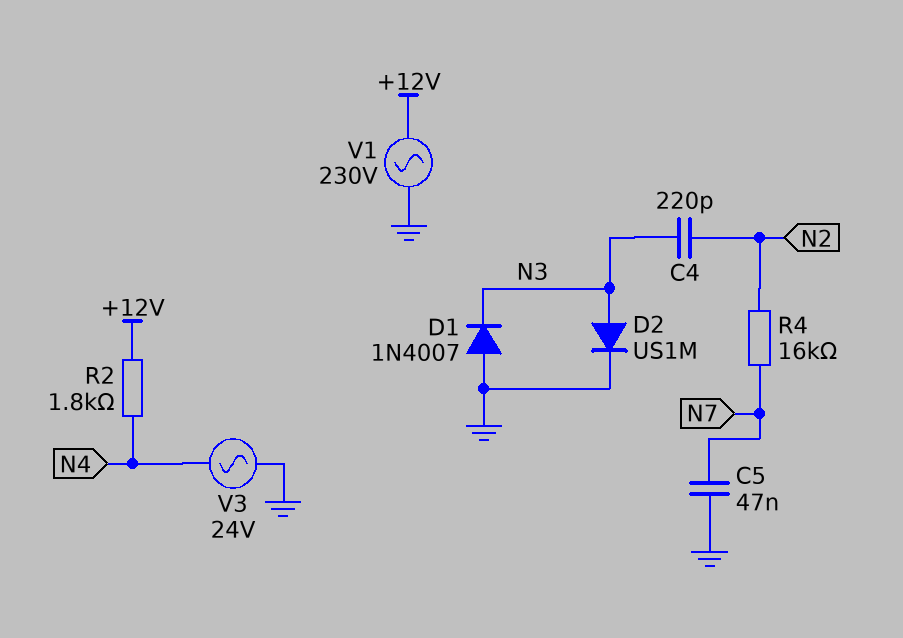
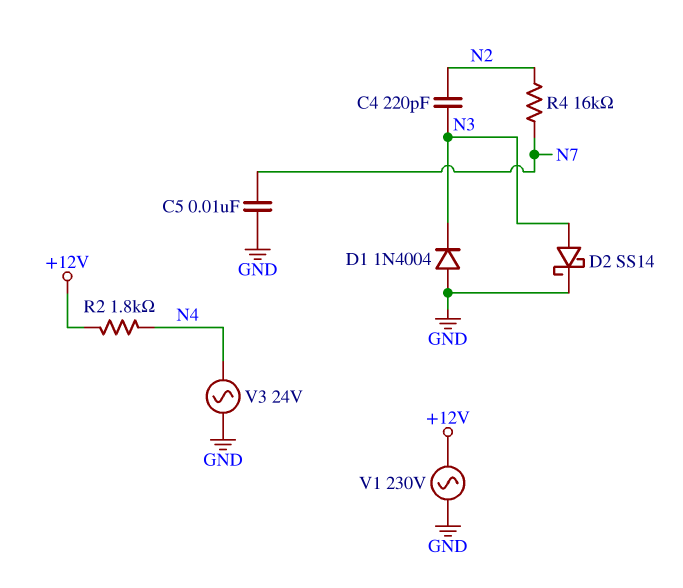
C5: 47nF (GND, N7) -> 10nF (GND, N7)
D1: diode 1N4007 (A GND, K N3) -> diode 1N4004 (A GND, K N3)
D2: diode US1M (A N3, K GND) -> schottky SS14 (A N3, K GND)

